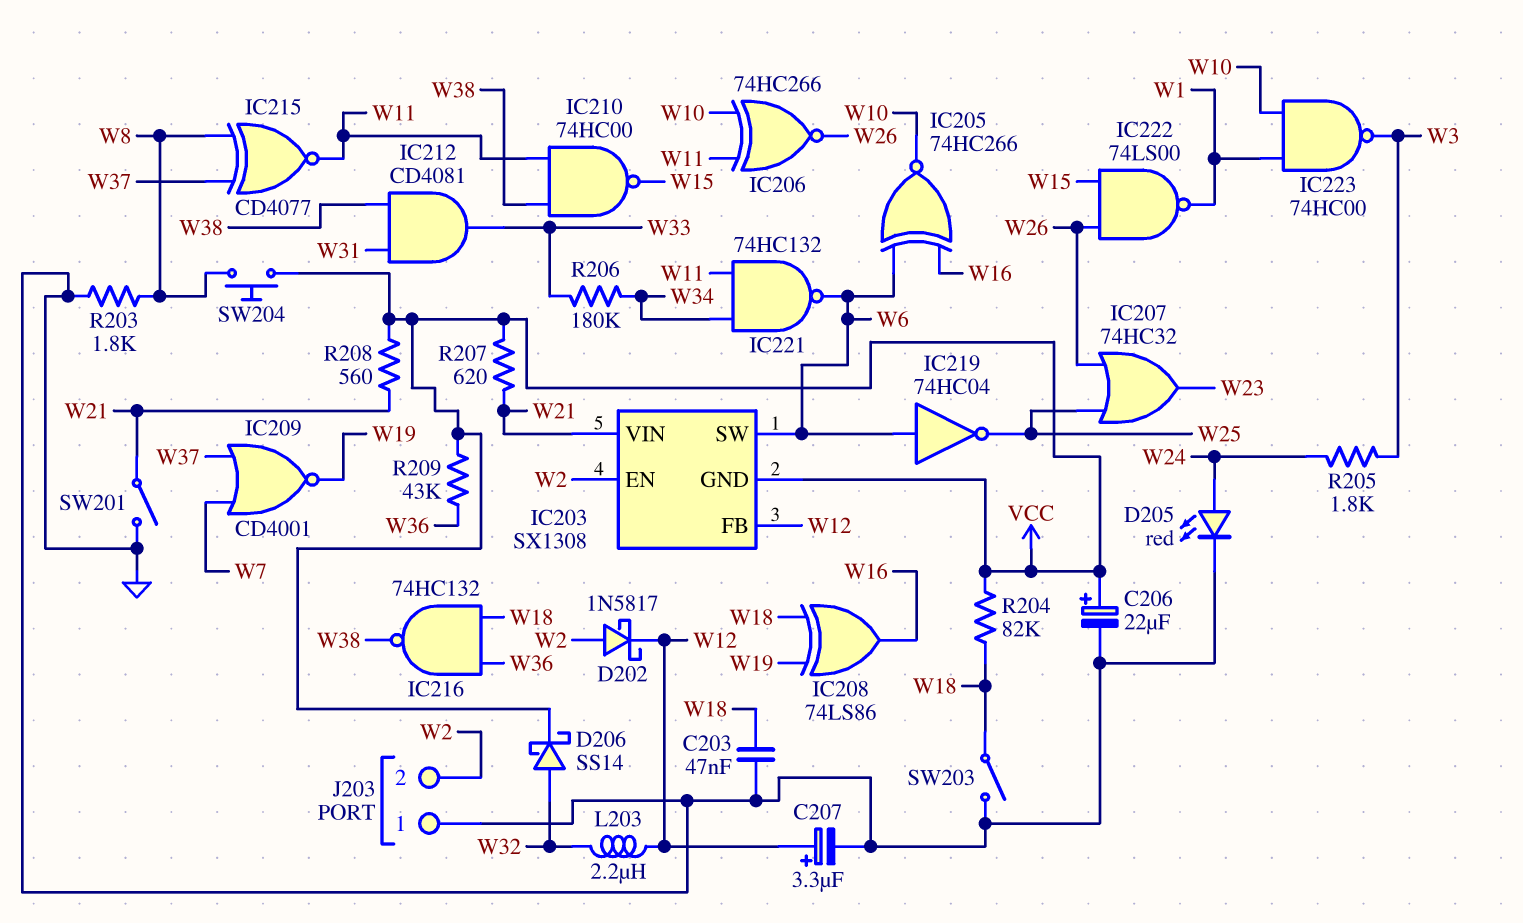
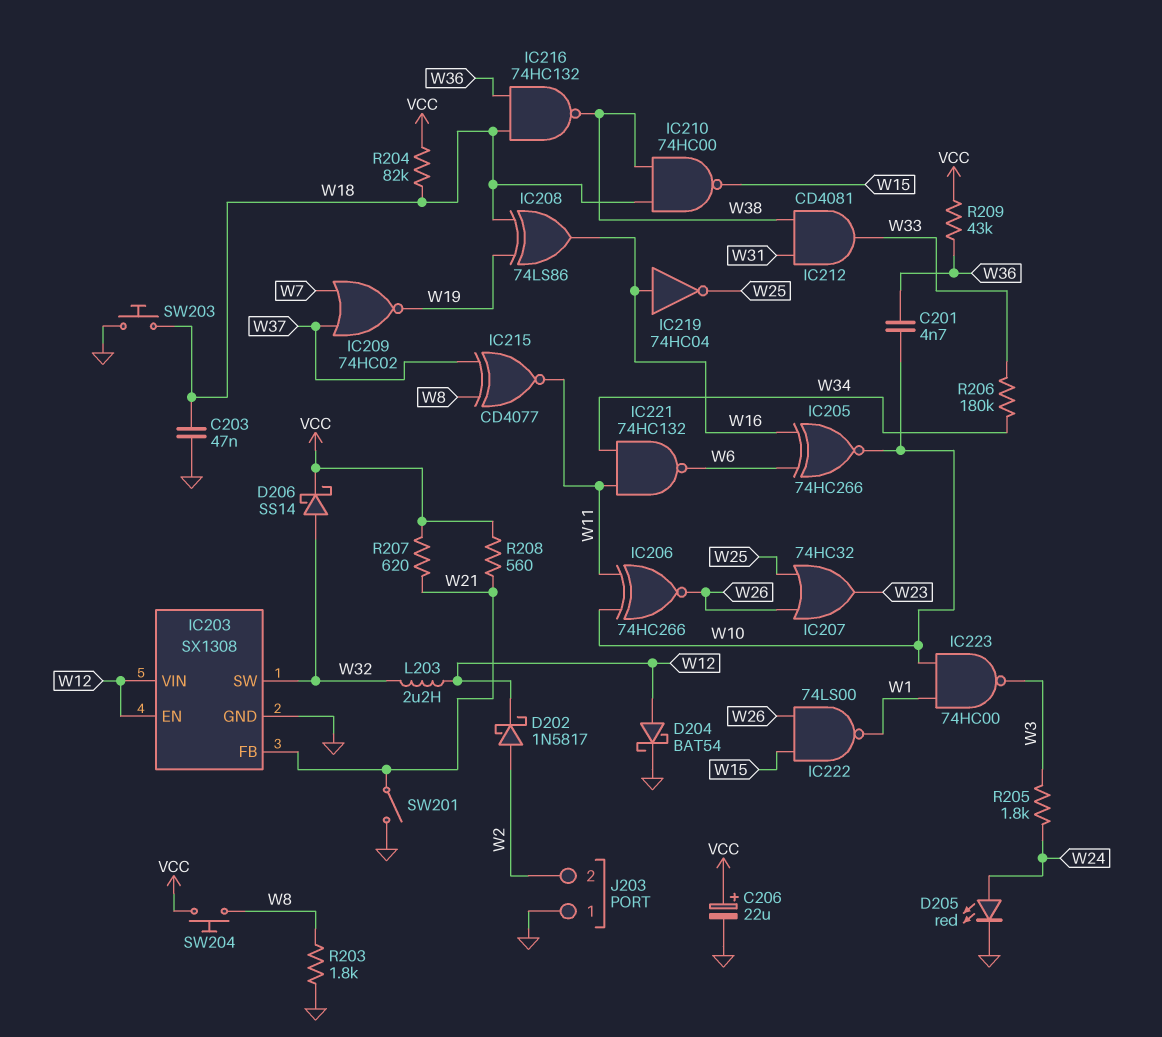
C201: none -> 4.7nF (W10, W36)
C207: 3.3uF (plus W12, minus GND) -> none
D204: none -> schottky BAT54 (A W12, K GND)
IC203 pin EN: W2 -> W12
IC203 pin FB: W12 -> W21
IC203 pin GND: VCC -> GND
IC203 pin SW: W6 -> W32
IC203 pin VIN: W21 -> W12
IC209: NOR CD4001 (in W7, in W37, out W19) -> NOR 74HC02 (in W7, in W37, out W19)
IC210: NAND 74HC00 (in W11, in W38, out W15) -> NAND 74HC00 (in W18, in W38, out W15)
IC219: NOT 74HC04 (in W6, out W25) -> NOT 74HC04 (in W16, out W25)
SW203: switch (GND, W18) -> button (GND, W18)

